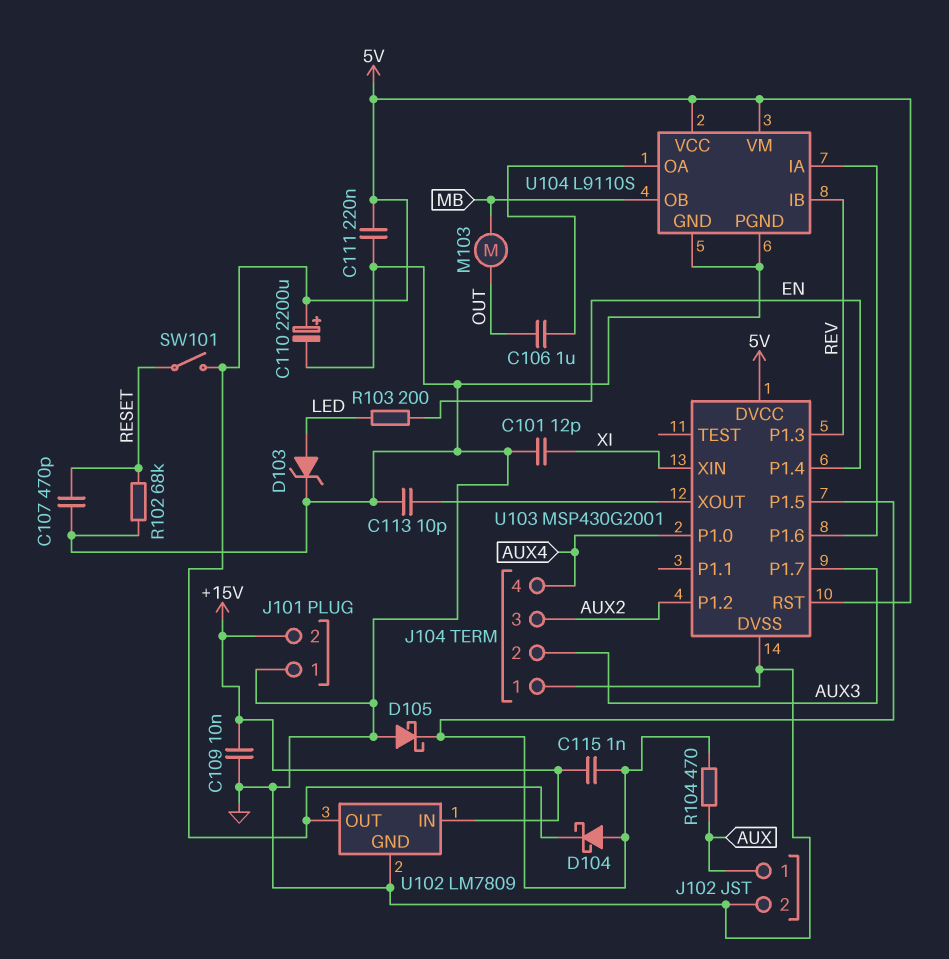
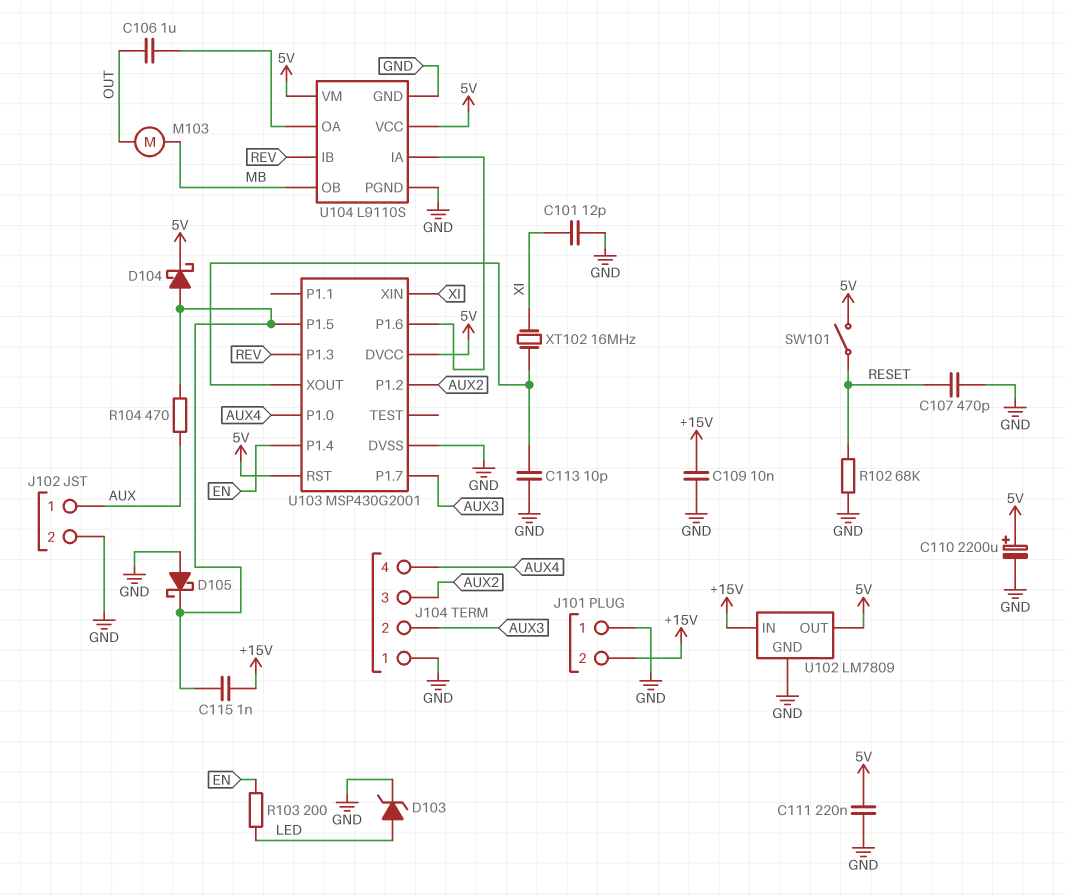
XT102: none -> 16MHz (U103/XOUT, XI)

